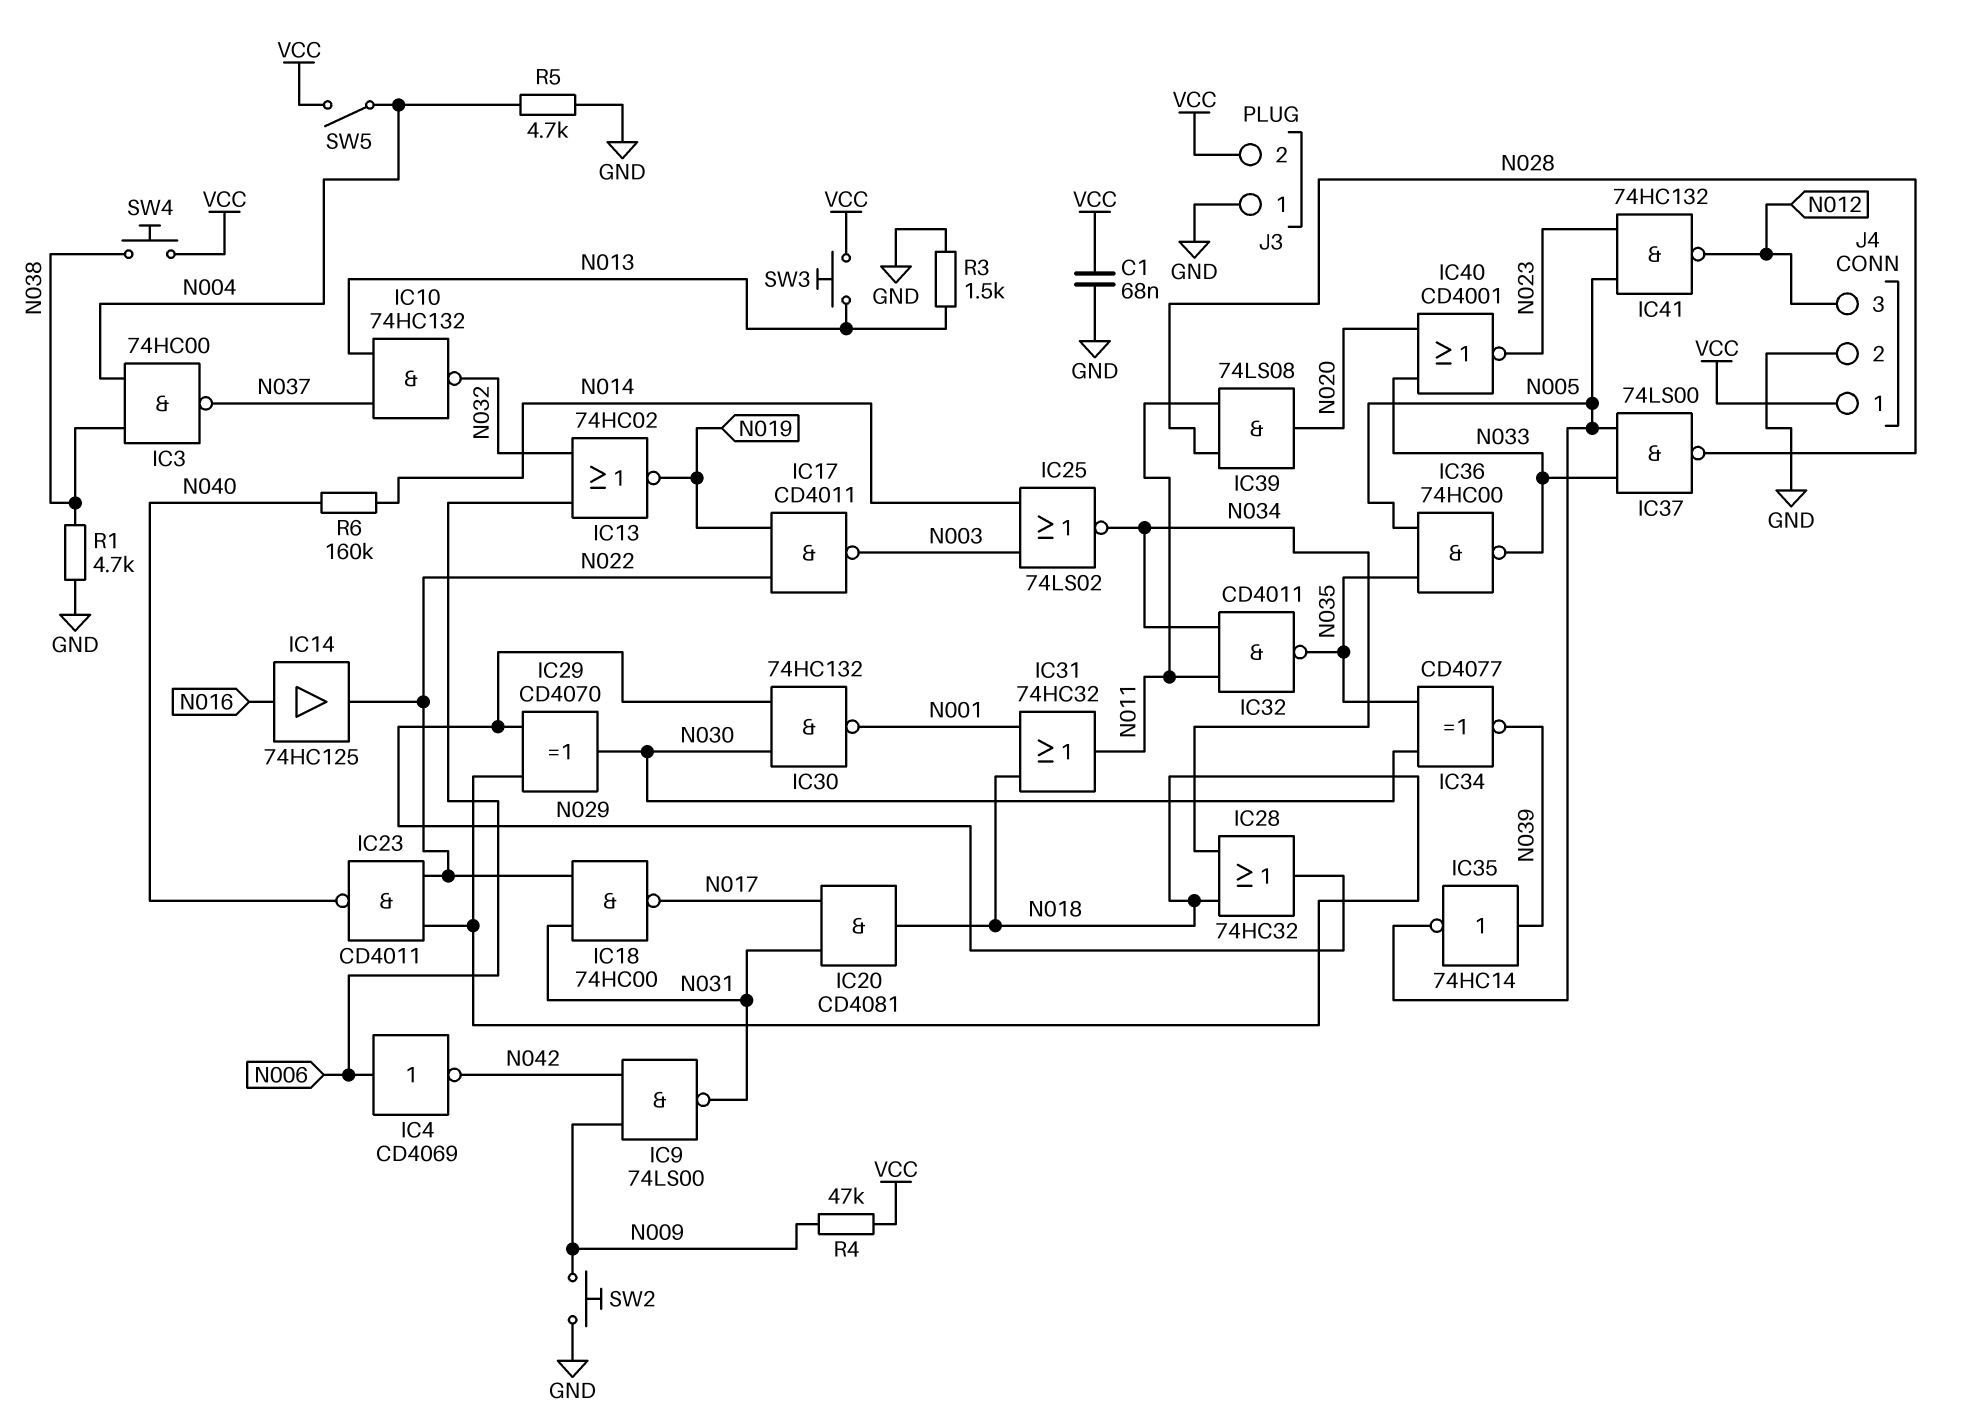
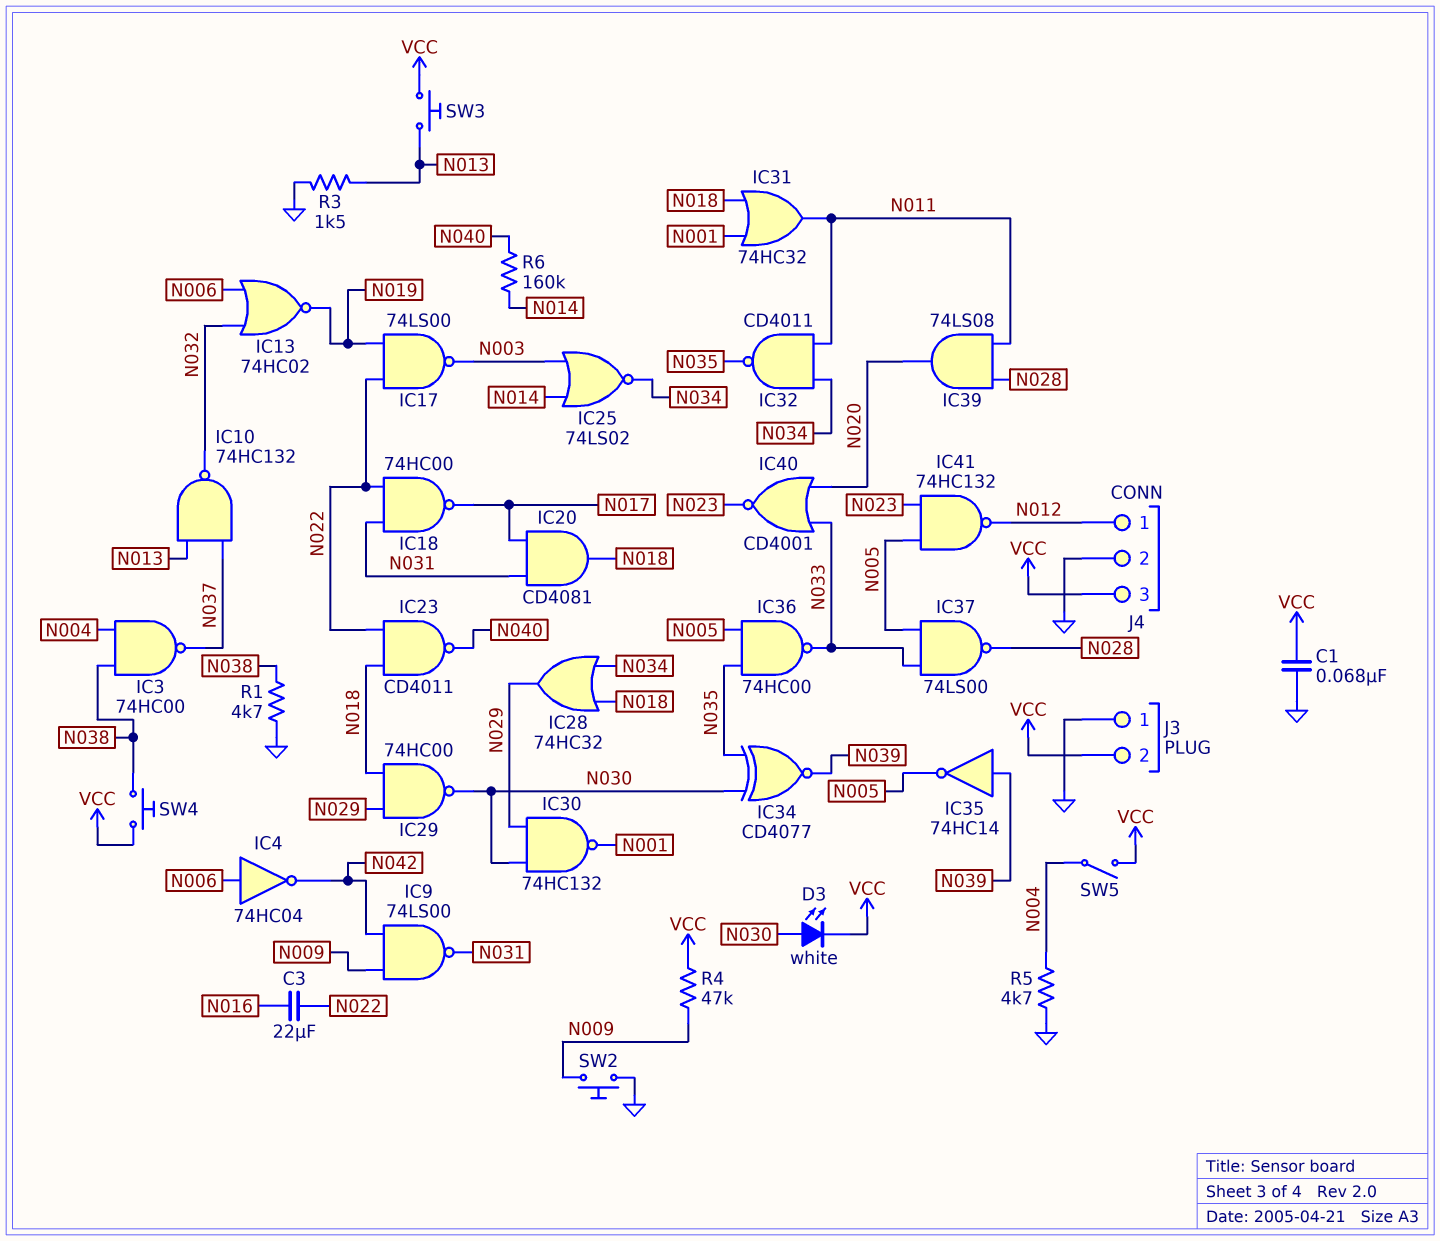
C3: none -> 22uF (N016, N022)
D3: none -> LED white (A N030, K VCC)
IC4: NOT CD4069 (in N006, out N042) -> NOT 74HC04 (in N006, out N042)
IC14: buffer 74HC125 (in N016, out N022) -> none
IC17: NAND CD4011 (in N019, in N022, out N003) -> NAND 74LS00 (in N019, in N022, out N003)
IC29: XOR CD4070 (in N018, in N029, out N030) -> NAND 74HC00 (in N018, in N029, out N030)
J4 pin 1: VCC -> N012
J4 pin 3: N012 -> VCC

